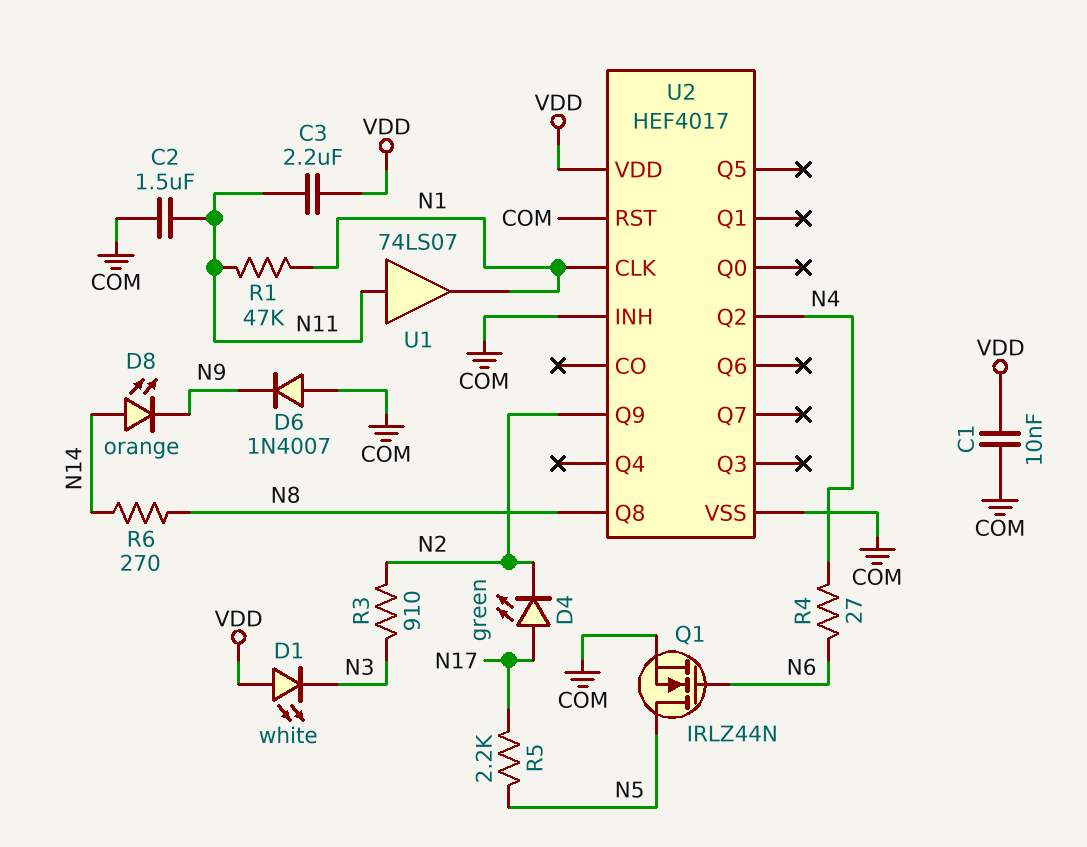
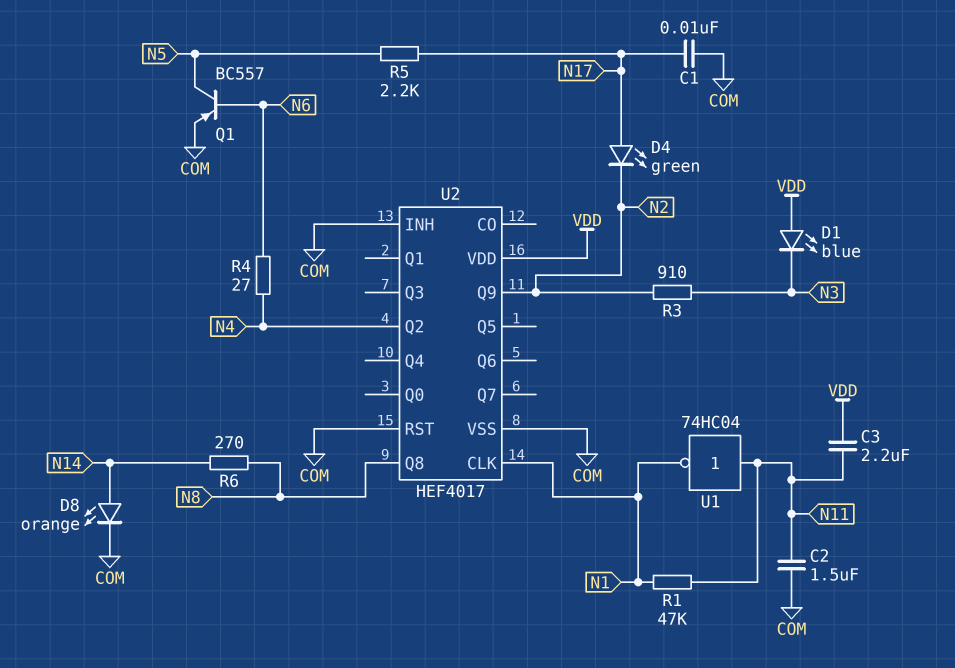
C1: 10nF (COM, VDD) -> 10nF (COM, N17)
D1: LED white (A VDD, K N3) -> LED blue (A VDD, K N3)
D6: diode 1N4007 (A COM, K N9) -> none
D8: LED orange (A N14, K N9) -> LED orange (A N14, K COM)
Q1: NMOS IRLZ44N (G N6, D N5, S COM) -> PNP BC557 (B N6, C N5, E COM)
U1: buffer 74LS07 (in N11, out N1) -> NOT 74HC04 (in N11, out N1)

